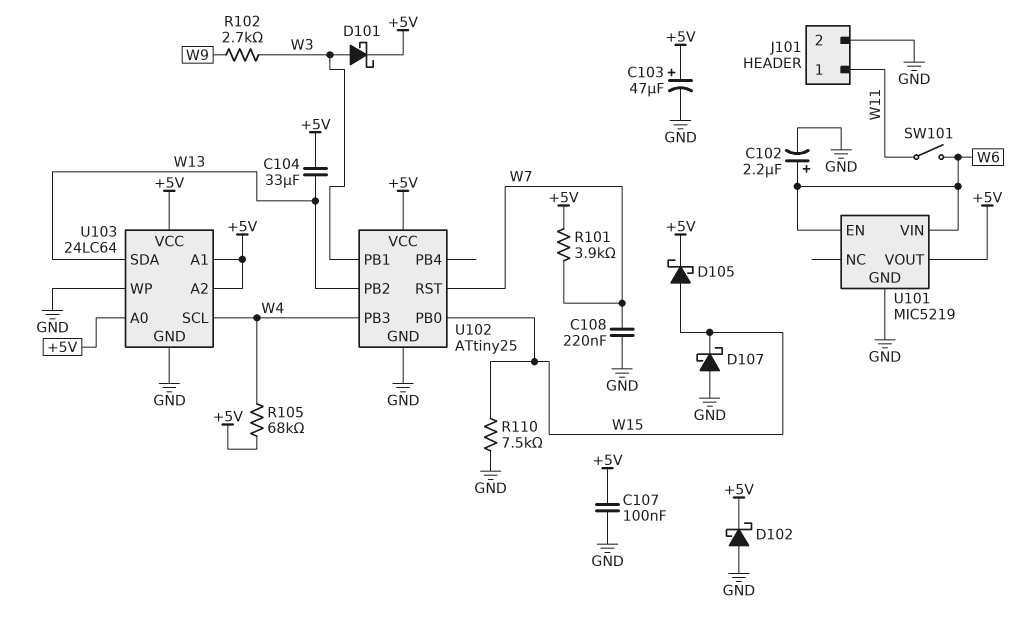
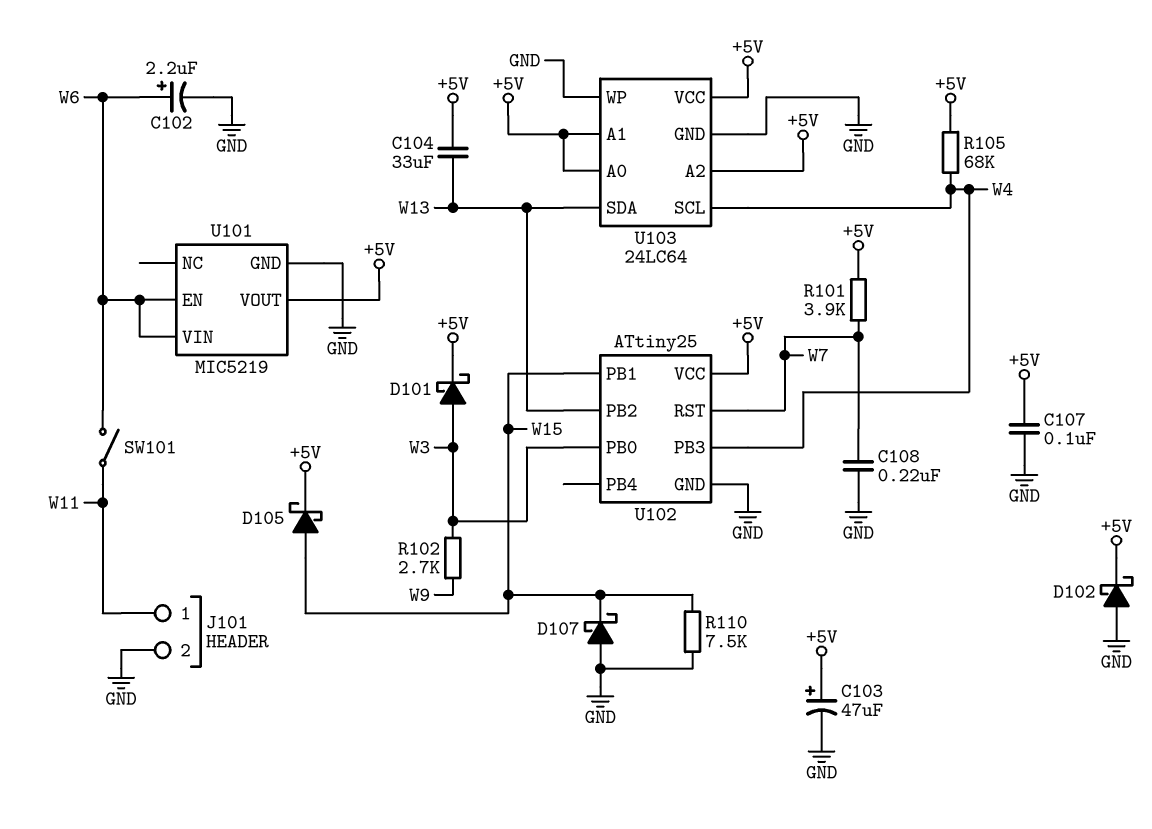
U102 pin PB0: W15 -> W3
U102 pin PB1: W3 -> W15

